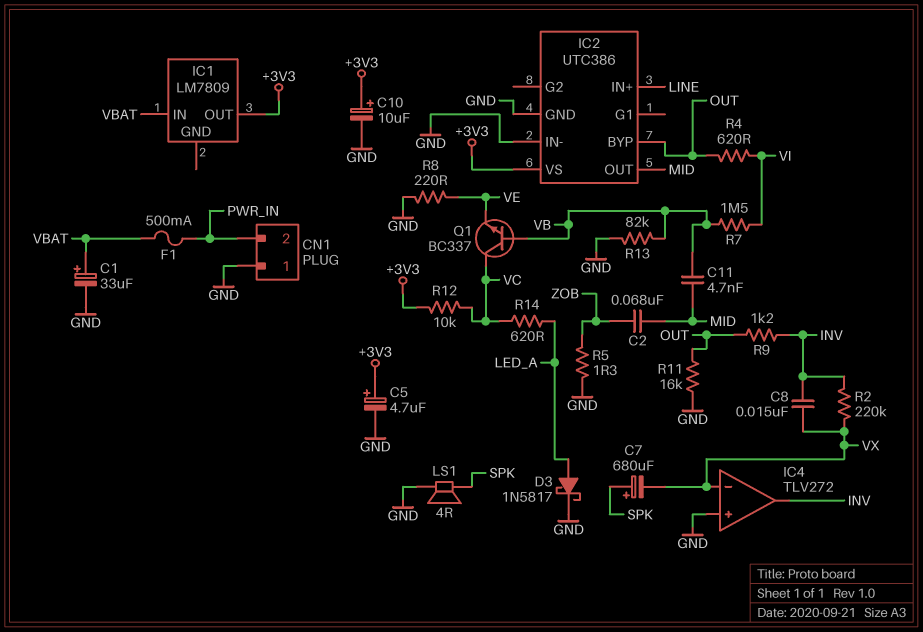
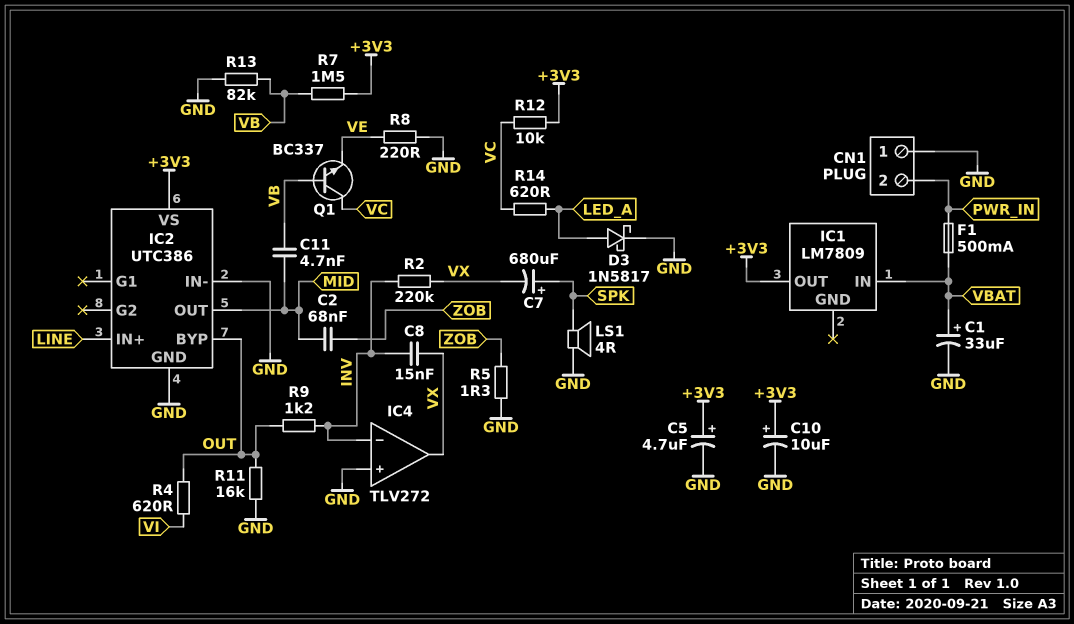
IC4 pin in-: VX -> INV
IC4 pin out: INV -> VX
R7: 1.5M (VB, VI) -> 1.5M (+3V3, VB)

